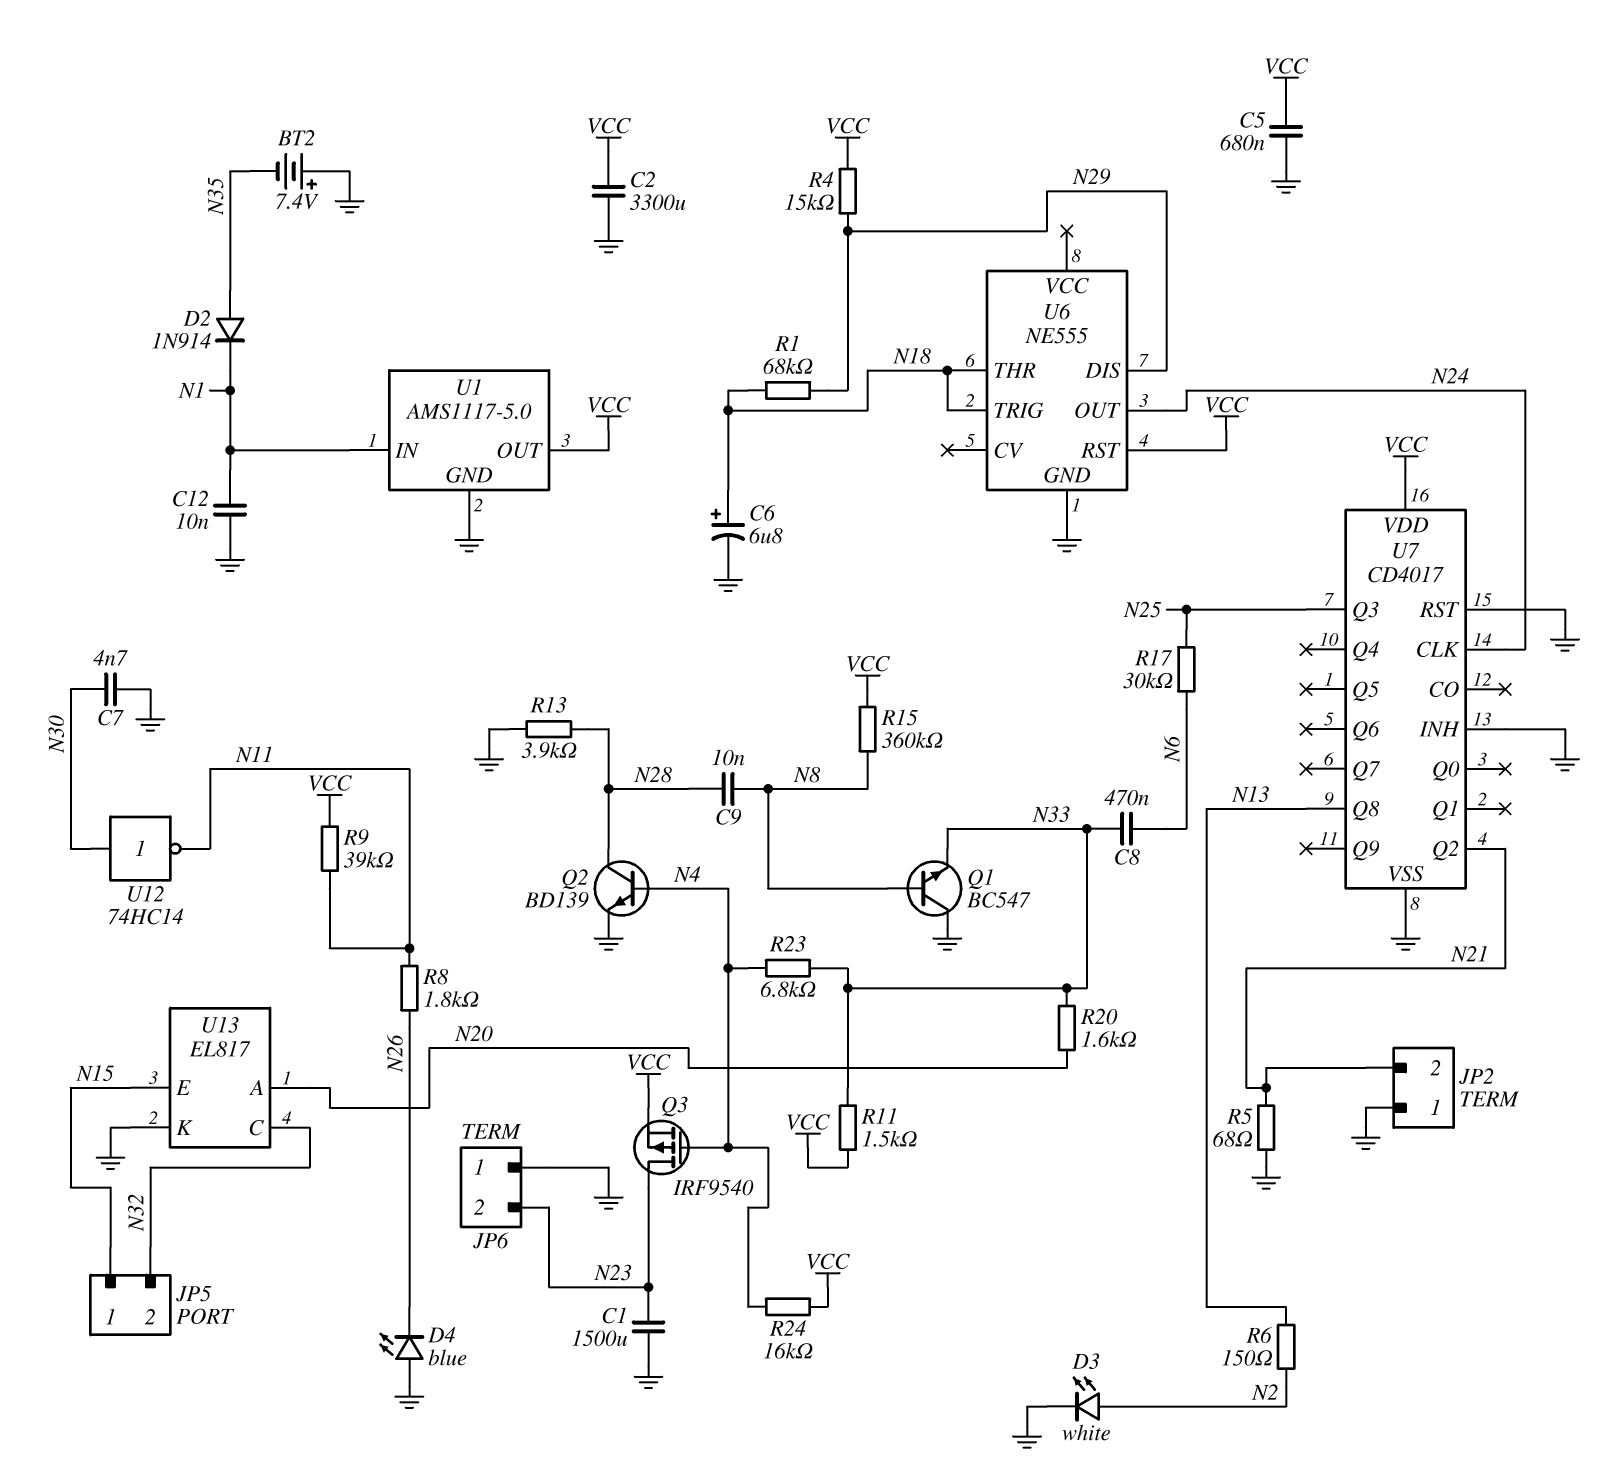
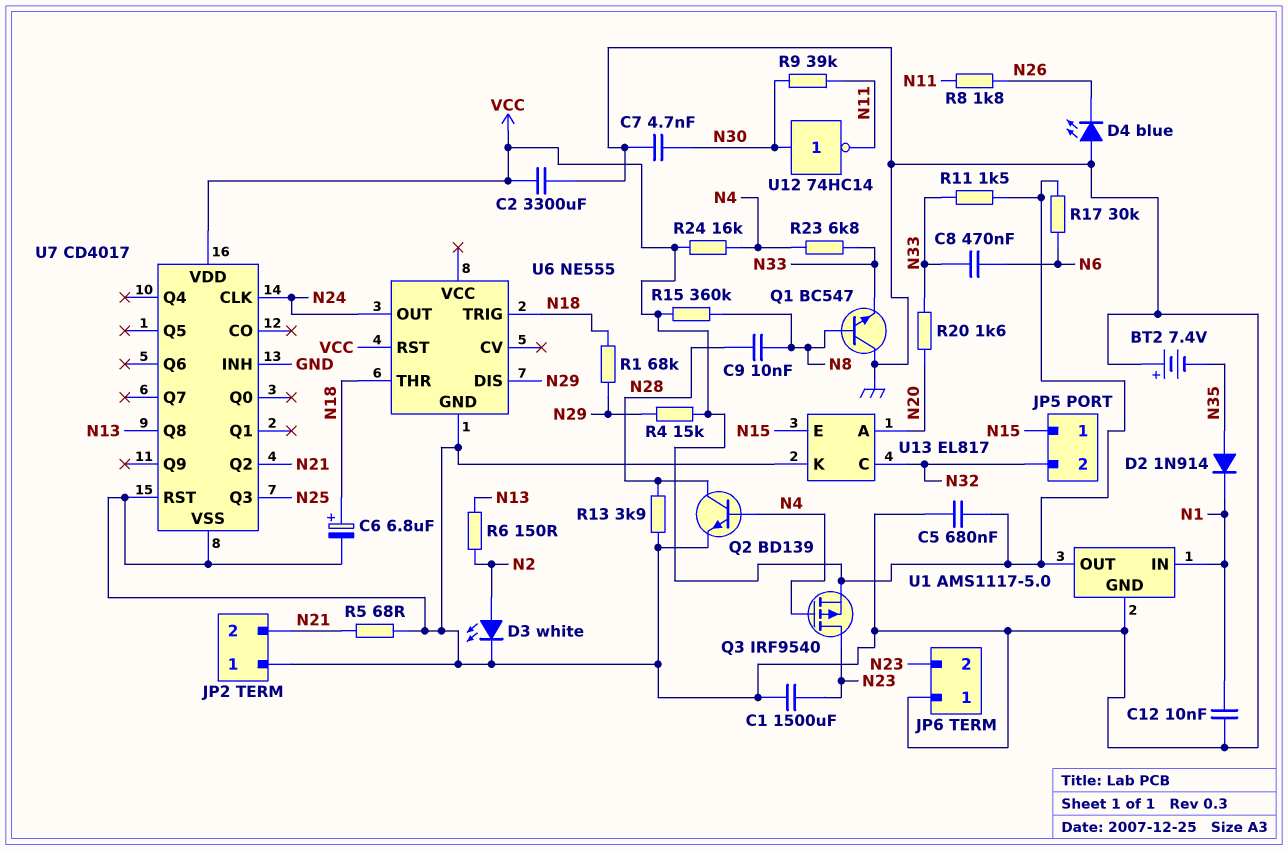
R9: 39k (N11, VCC) -> 39k (N11, N30)
R17: 30k (N6, N25) -> 30k (N6, VCC)

